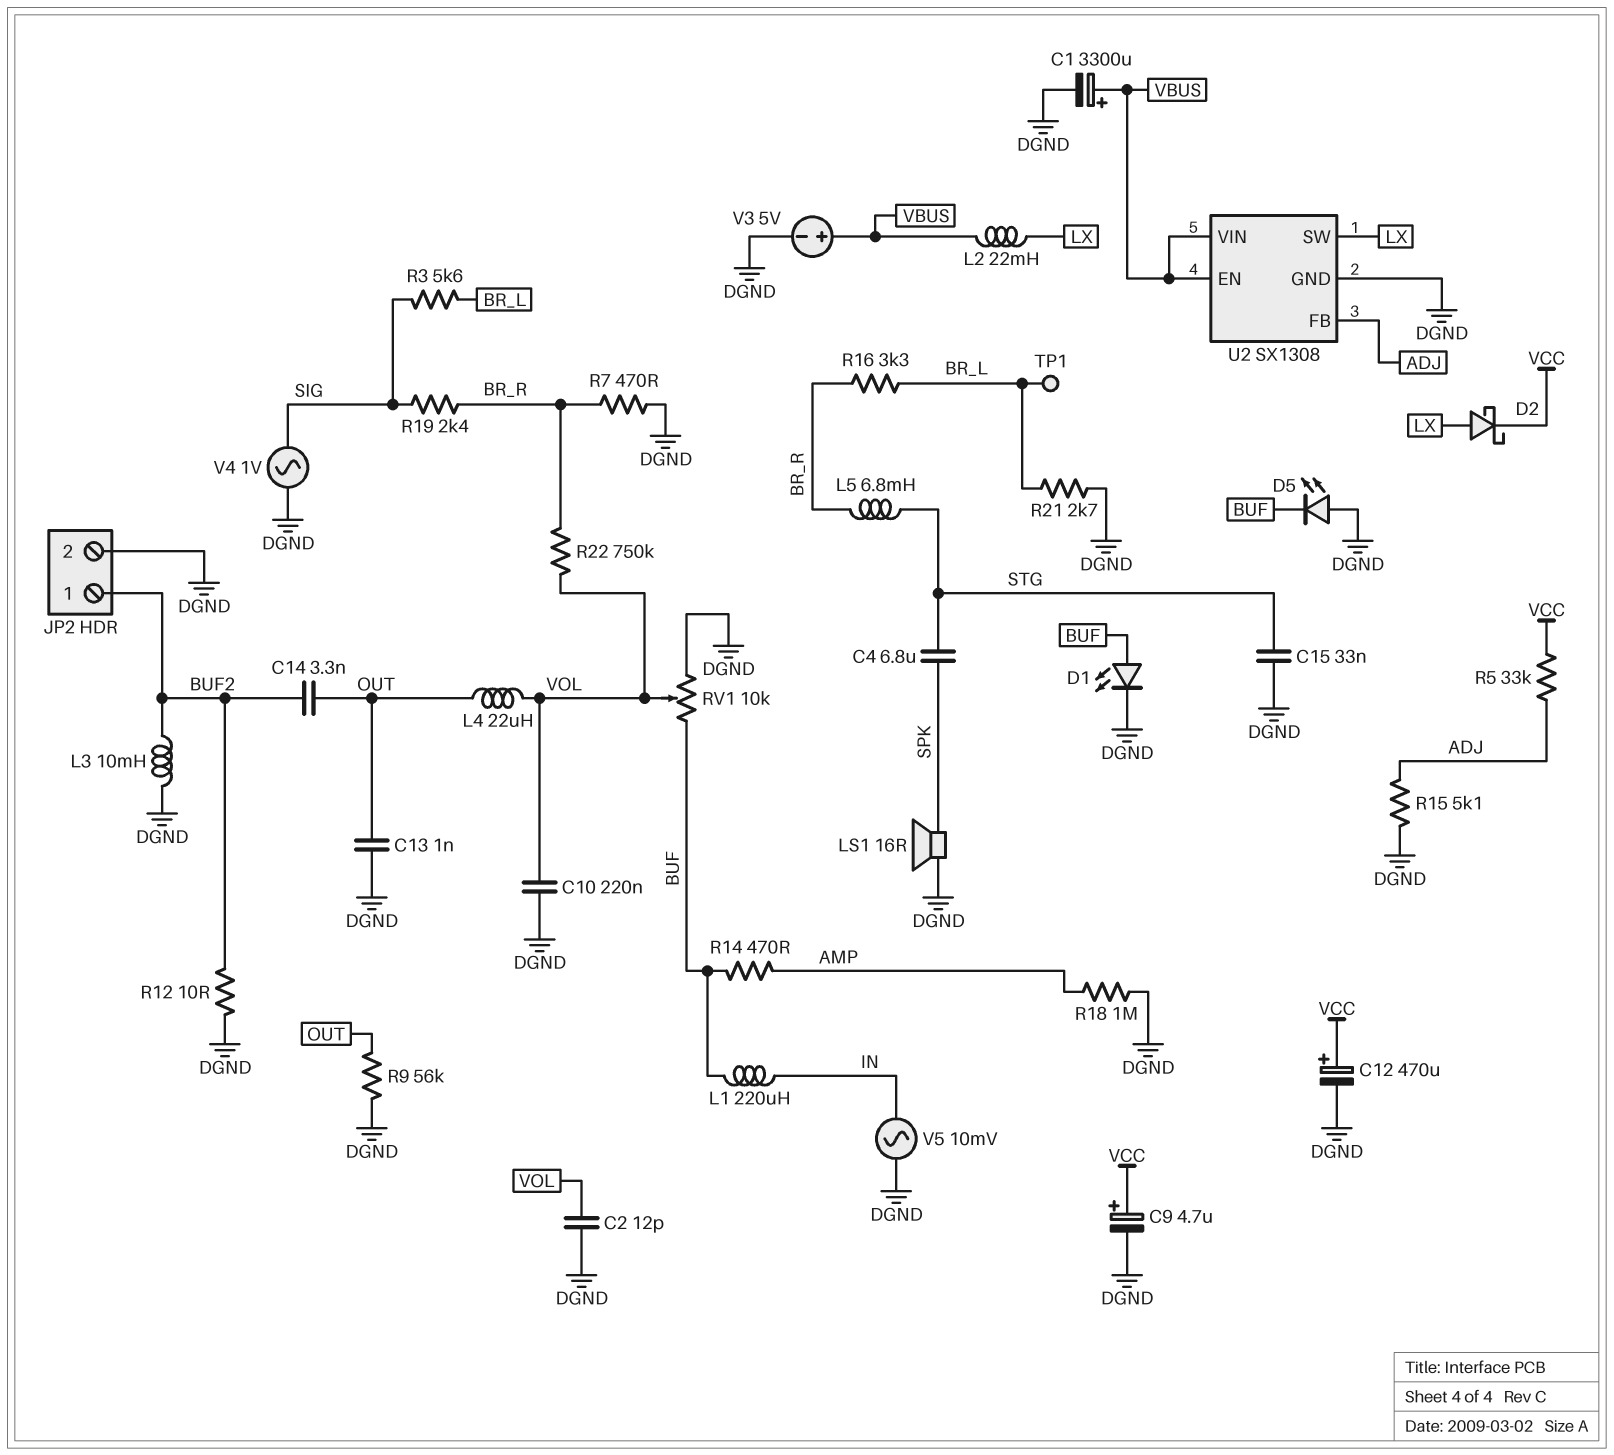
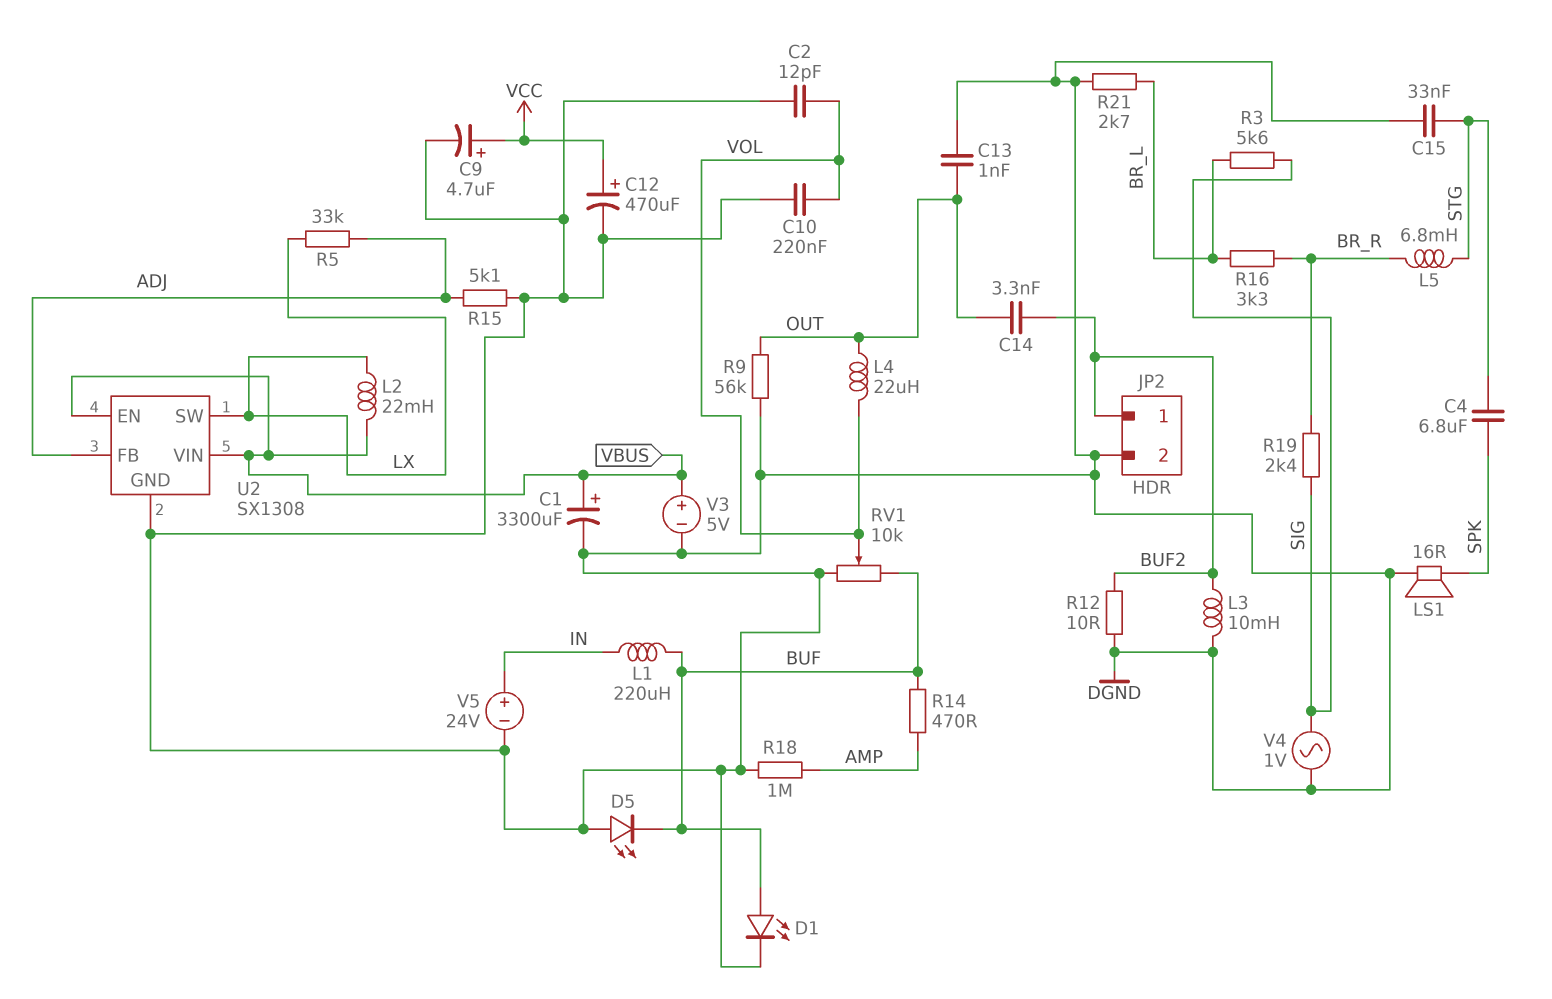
D2: schottky (A LX, K VCC) -> none
R5: 33k (ADJ, VCC) -> 33k (ADJ, LX)
R7: 470 (BR_R, DGND) -> none
R22: 750k (BR_R, VOL) -> none
TP1: test point (BR_L) -> none
V5: AC 10mV (DGND, IN) -> 24V (plus IN, minus DGND)

